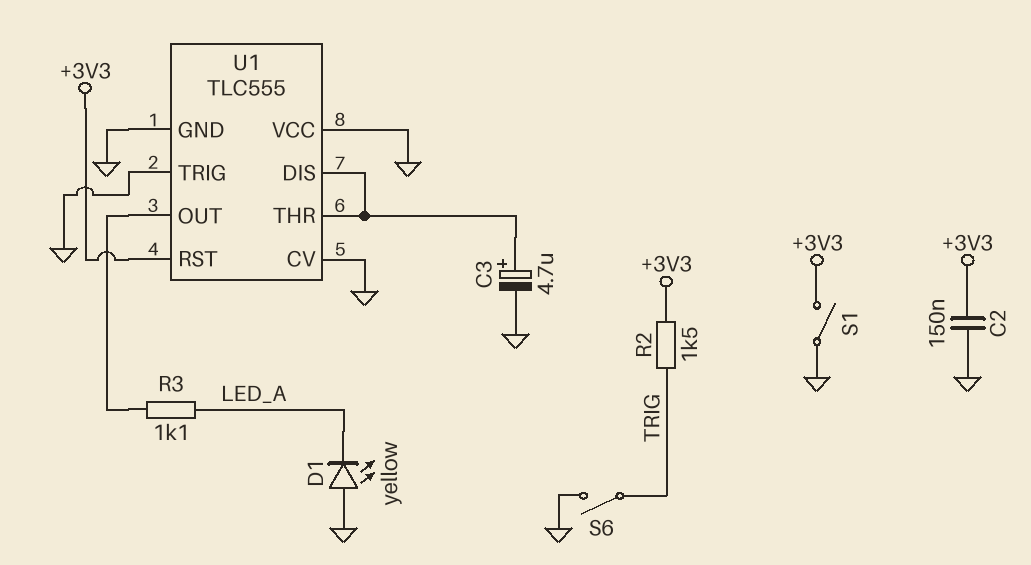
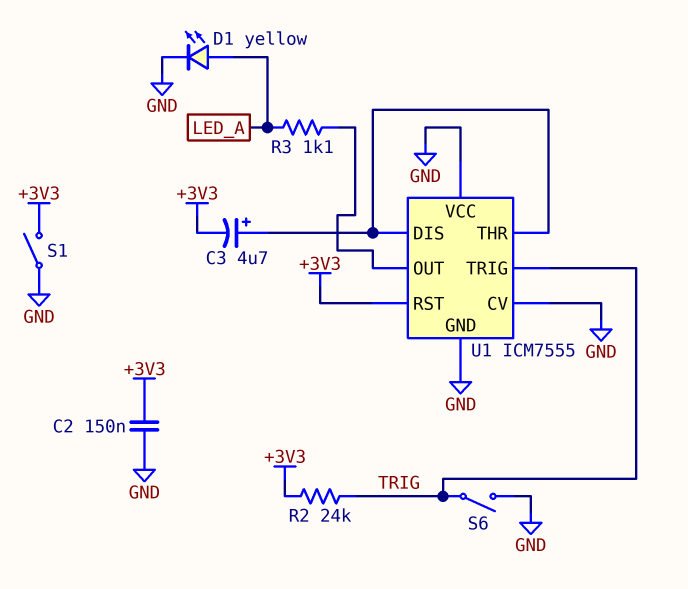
C3: 4.7uF (plus U1/DIS, minus GND) -> 4.7uF (plus U1/DIS, minus +3V3)
D1: LED yellow (A GND, K LED_A) -> LED yellow (A LED_A, K GND)
R2: 1.5k (+3V3, TRIG) -> 24k (+3V3, TRIG)
U1: TLC555 -> ICM7555
U1 pin TRIG: GND -> TRIG

